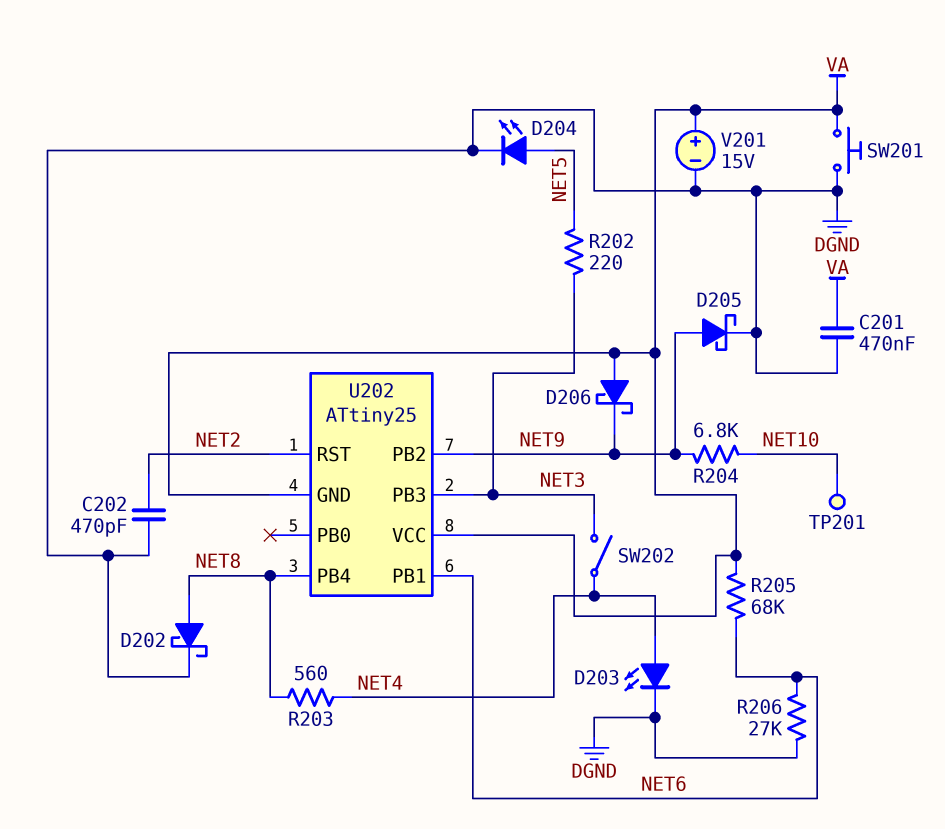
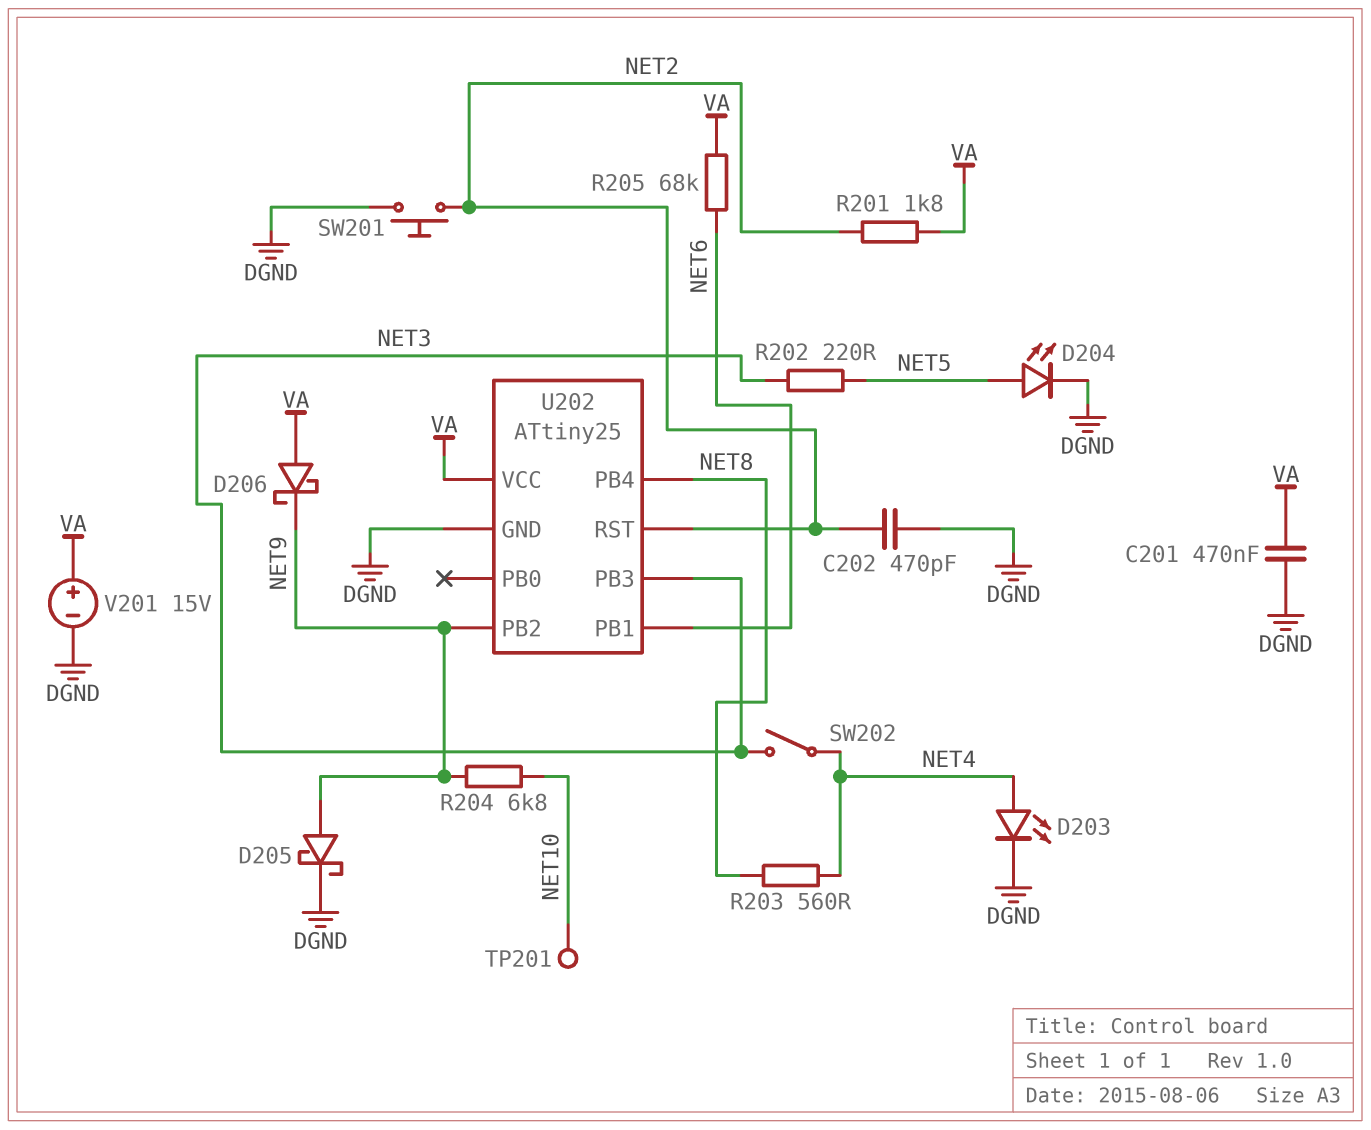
D202: schottky (A NET8, K DGND) -> none
R201: none -> 1.8k (NET2, VA)
R206: 27k (DGND, NET6) -> none
SW201: button (DGND, VA) -> button (DGND, NET2)
U202 pin GND: VA -> DGND

